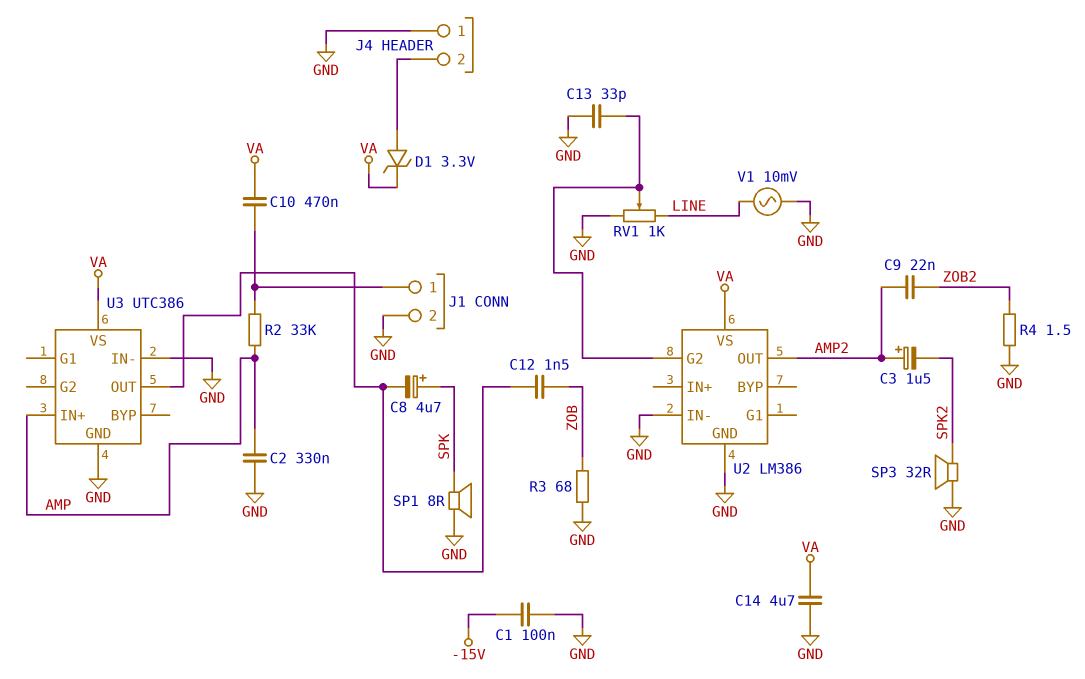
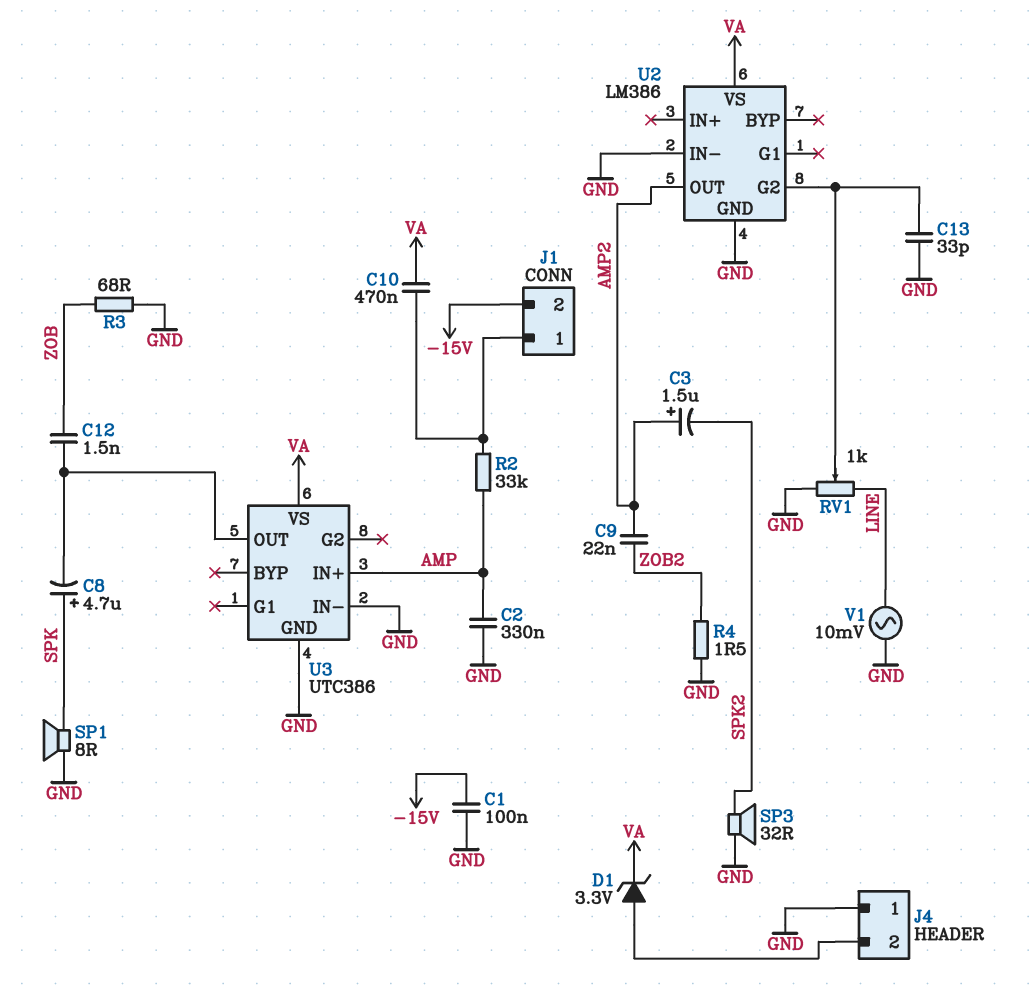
C14: 4.7uF (GND, VA) -> none
J1 pin 2: GND -> -15V

